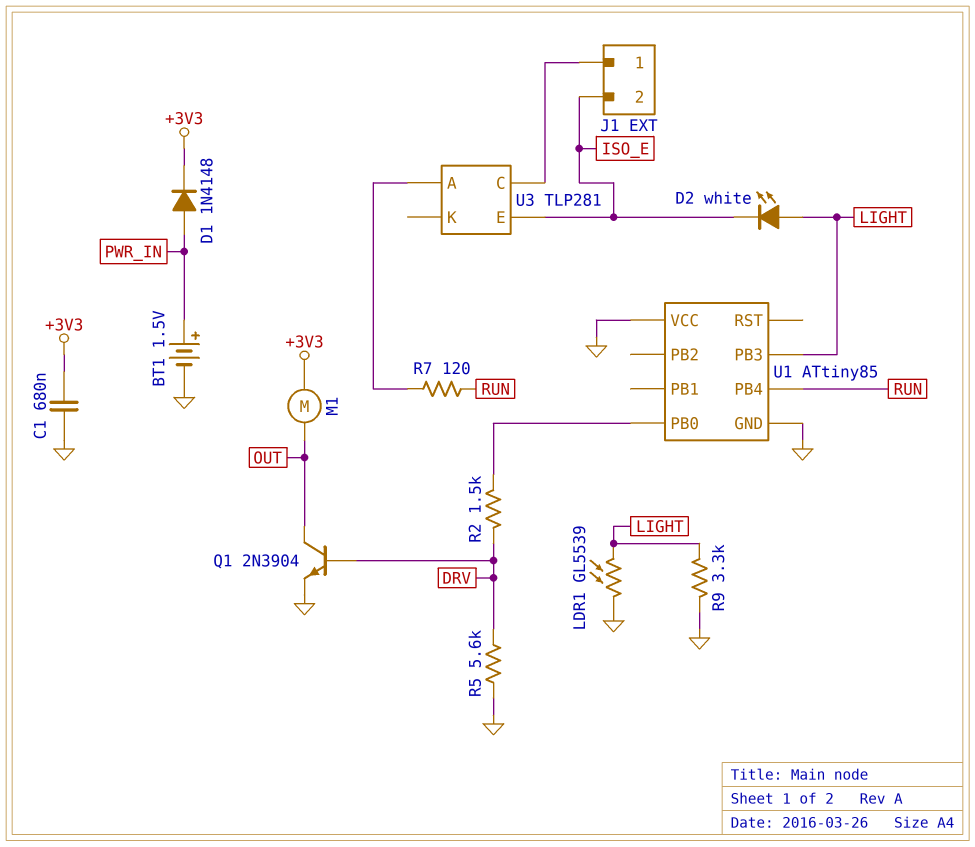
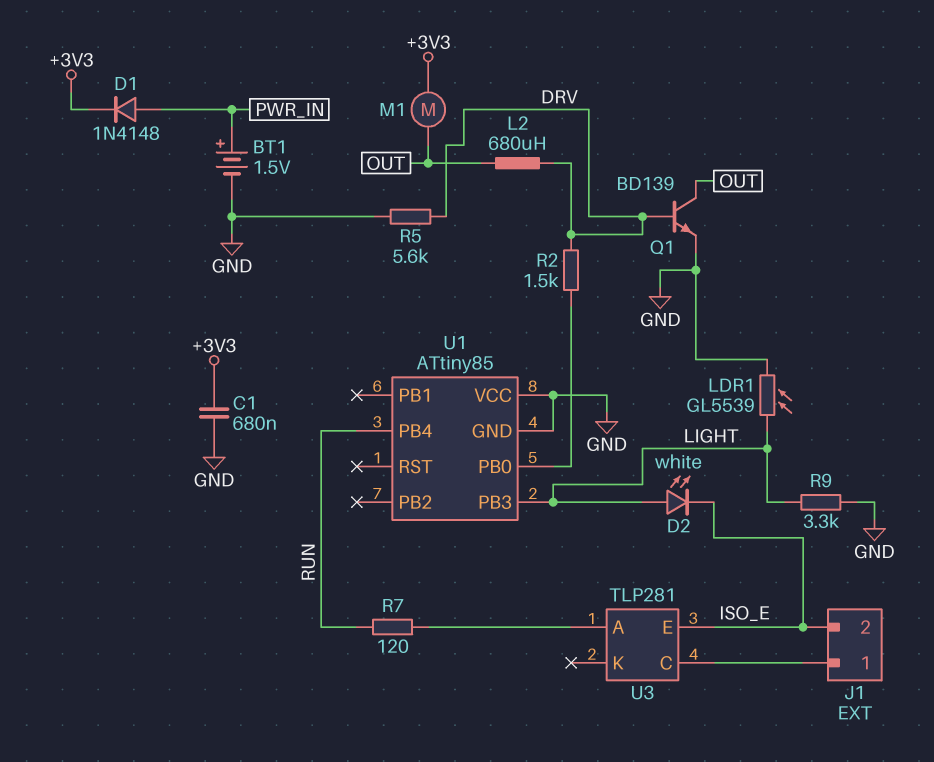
L2: none -> 680uH (DRV, OUT)
Q1: NPN 2N3904 (B DRV, C OUT, E GND) -> NPN BD139 (B DRV, C OUT, E GND)

